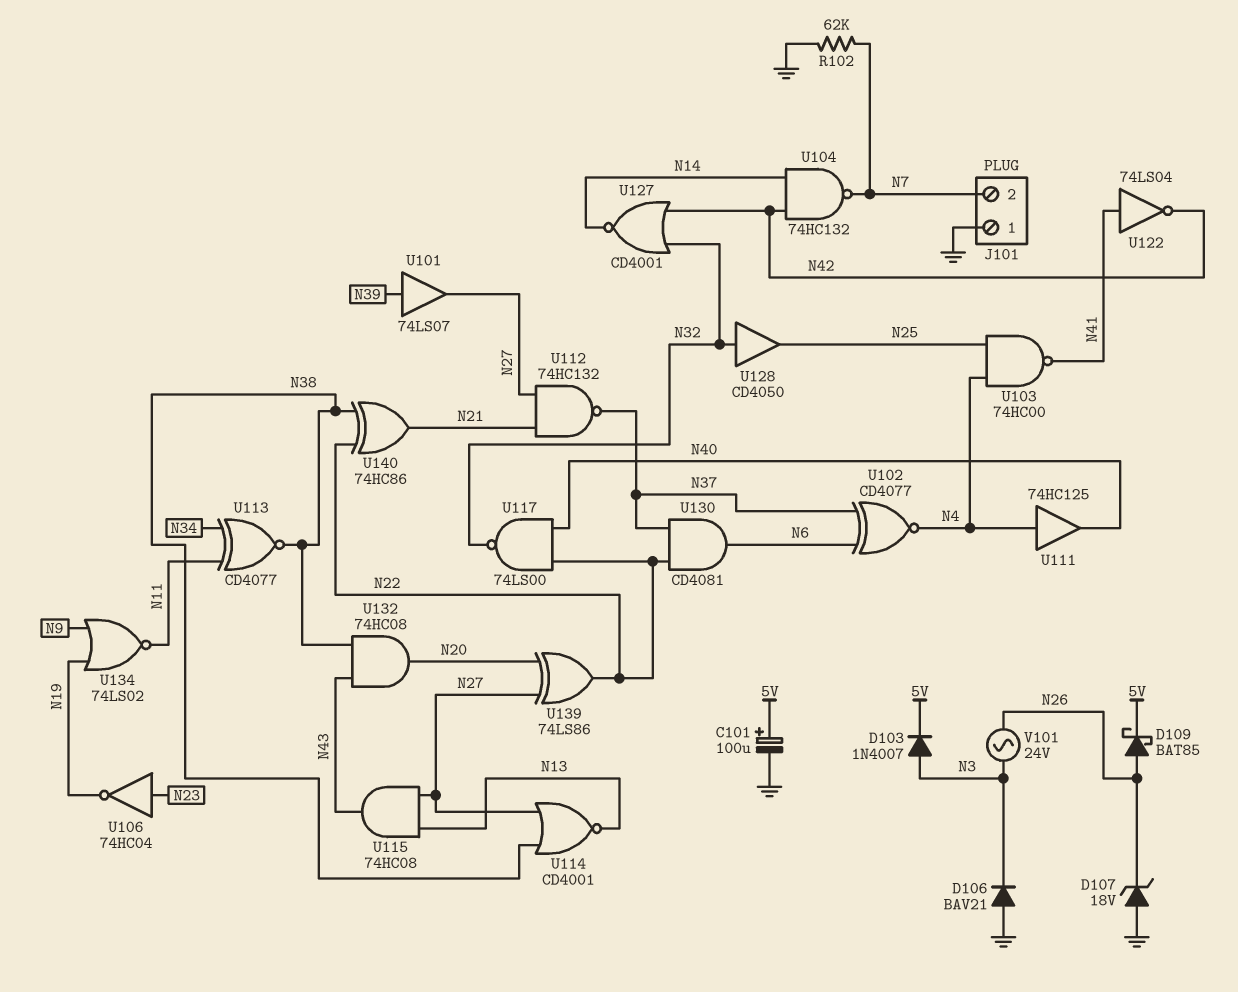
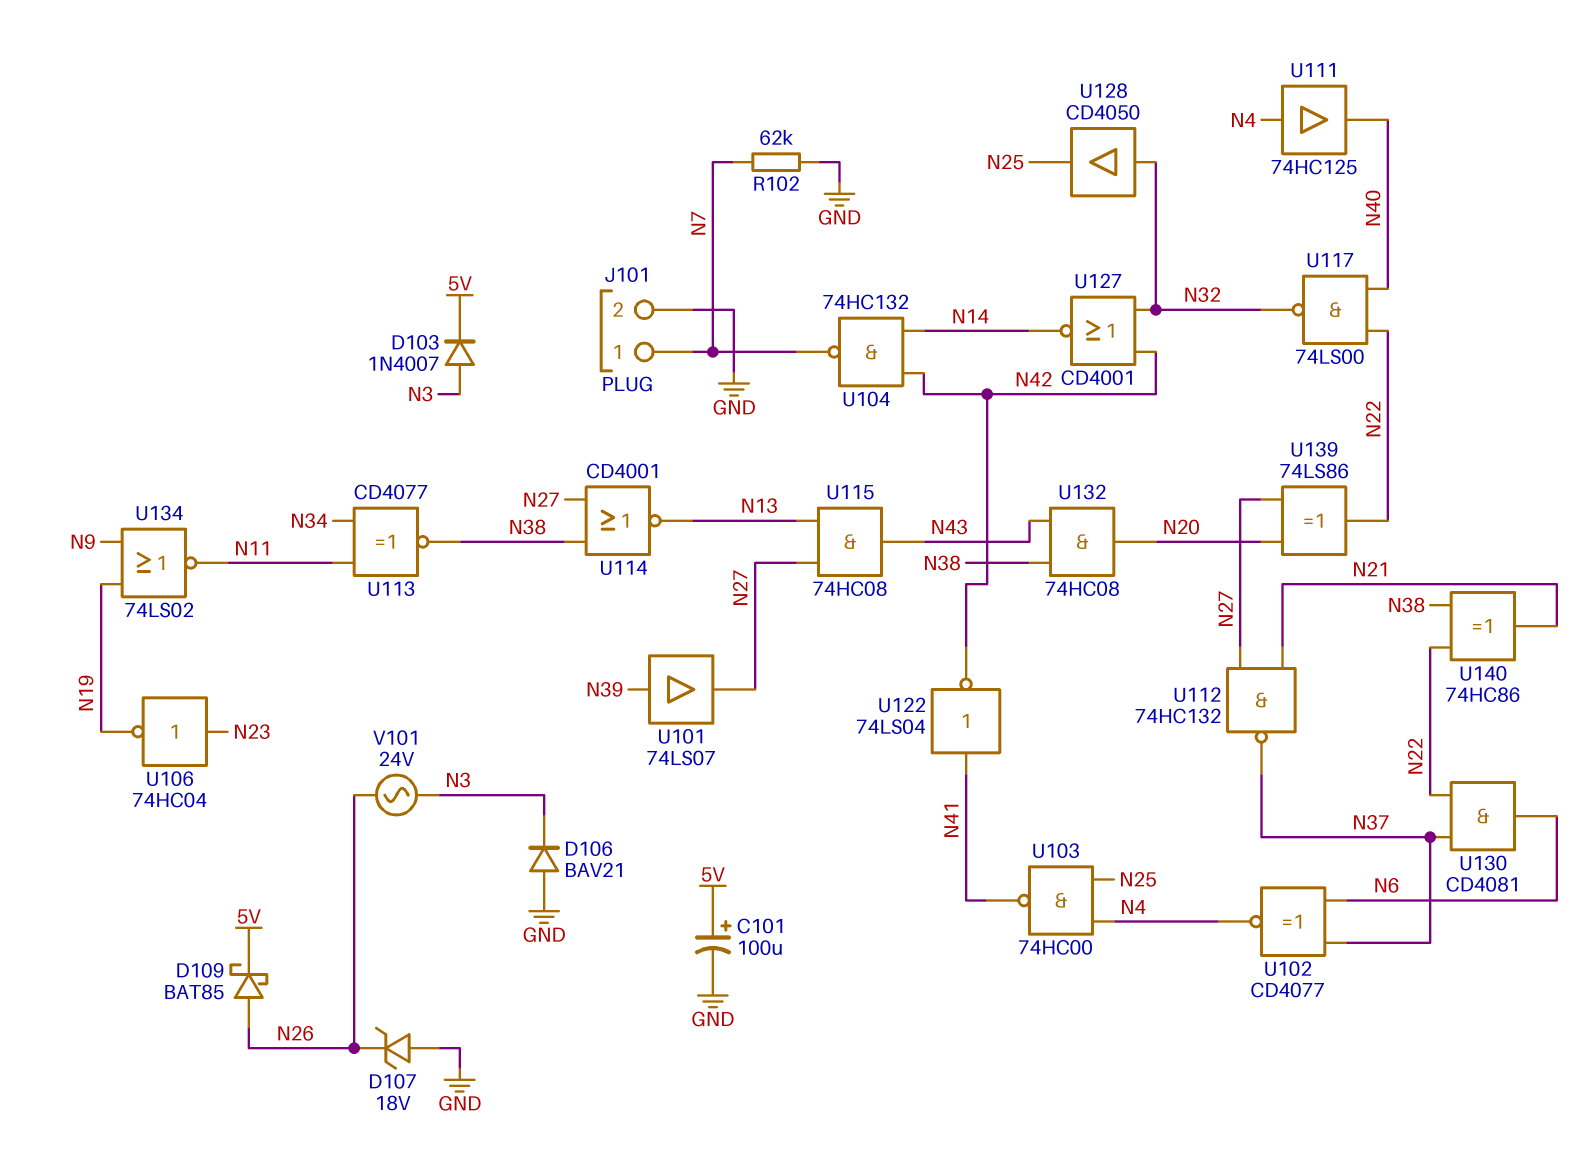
J101 pin 1: GND -> N7
J101 pin 2: N7 -> GND

